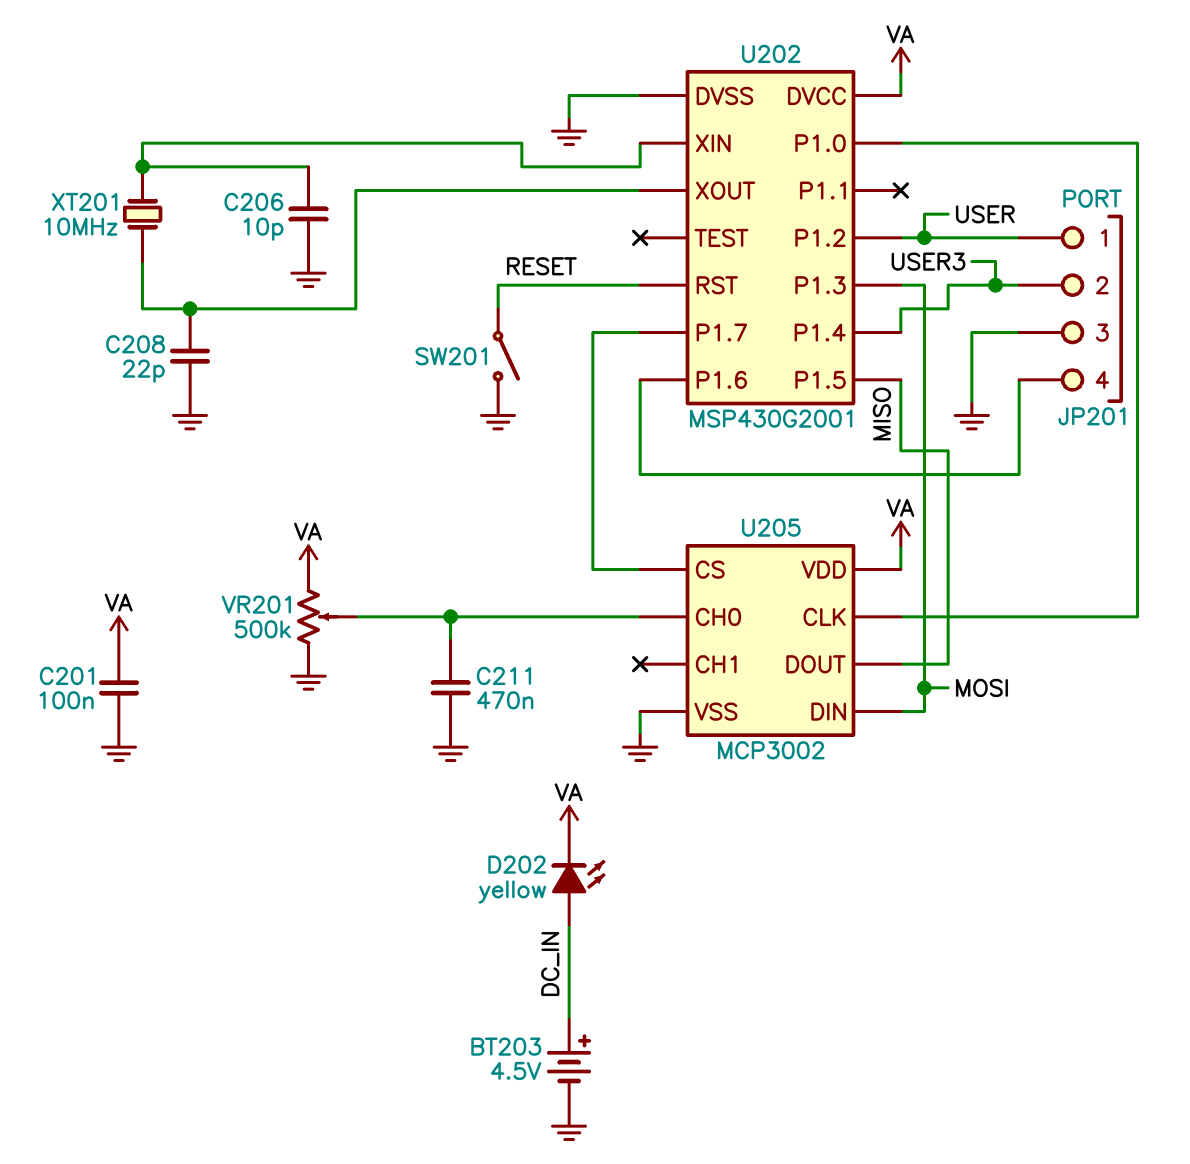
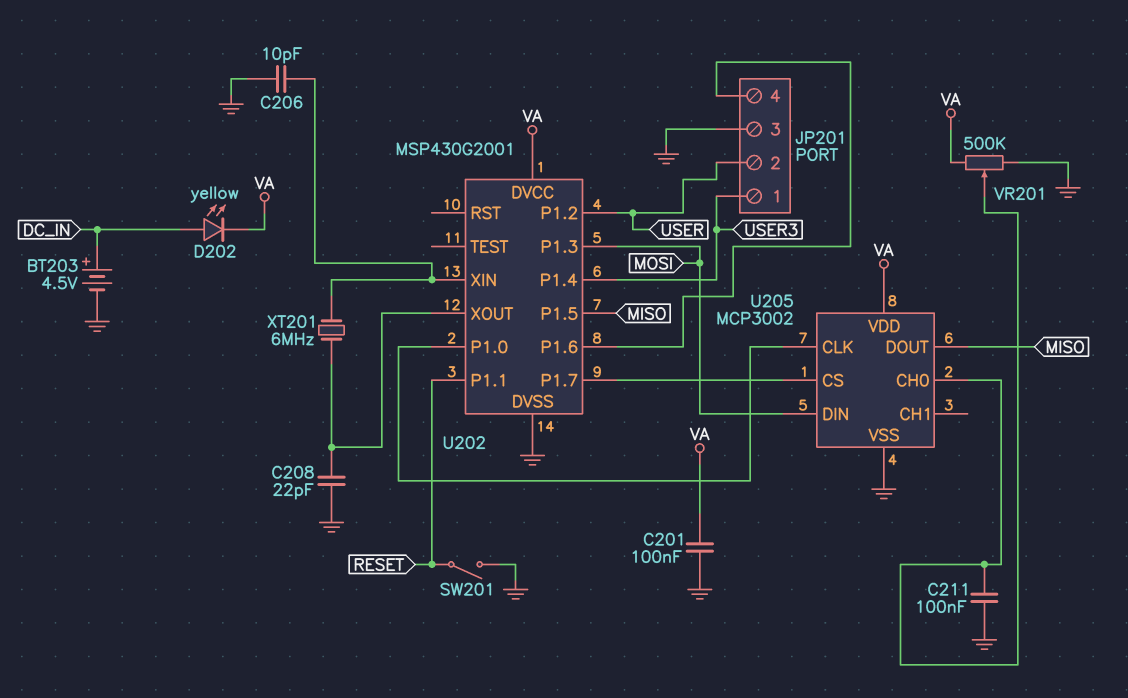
C211: 470nF (GND, U205/CH0) -> 100nF (GND, U205/CH0)
JP201 pin 1: USER -> USER3
JP201 pin 2: USER3 -> USER
U202 pin P1.1: none -> RESET
U202 pin RST: RESET -> none
XT201: 10MHz (U202/XIN, U202/XOUT) -> 6MHz (U202/XIN, U202/XOUT)

